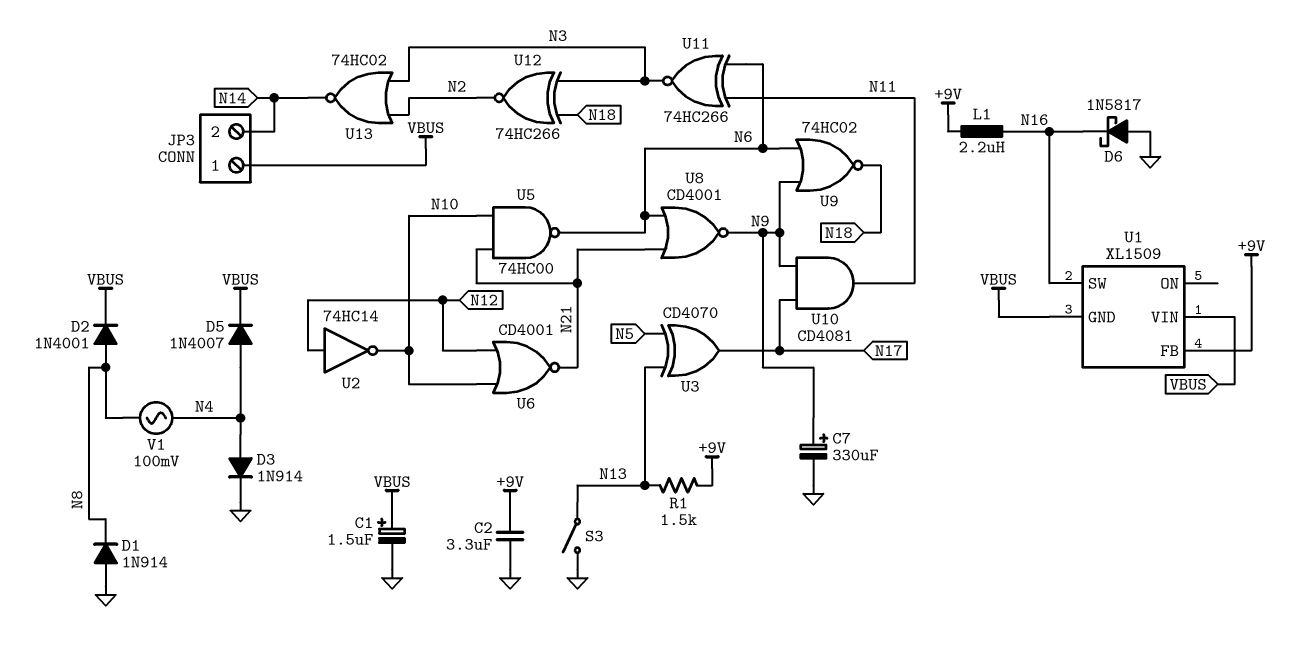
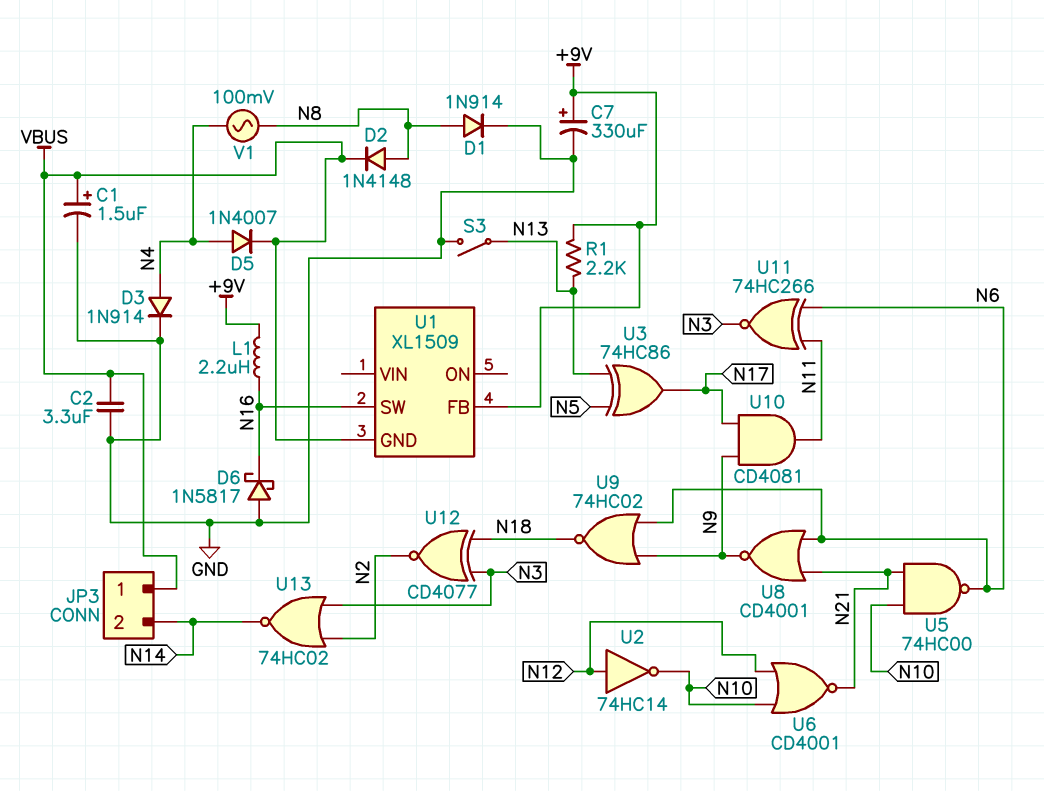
C2: 3.3uF (+9V, GND) -> 3.3uF (GND, VBUS)
C7: 330uF (plus N9, minus GND) -> 330uF (plus +9V, minus GND)
D1: diode 1N914 (A GND, K N8) -> diode 1N914 (A N8, K GND)
D2: diode 1N4001 (A N8, K VBUS) -> diode 1N4148 (A N8, K VBUS)
R1: 1.5k (+9V, N13) -> 2.2k (+9V, N13)
U1 pin VIN: VBUS -> none
U3: XOR CD4070 (in N5, in N13, out N17) -> XOR 74HC86 (in N5, in N13, out N17)
U12: XNOR 74HC266 (in N3, in N18, out N2) -> XNOR CD4077 (in N3, in N18, out N2)

